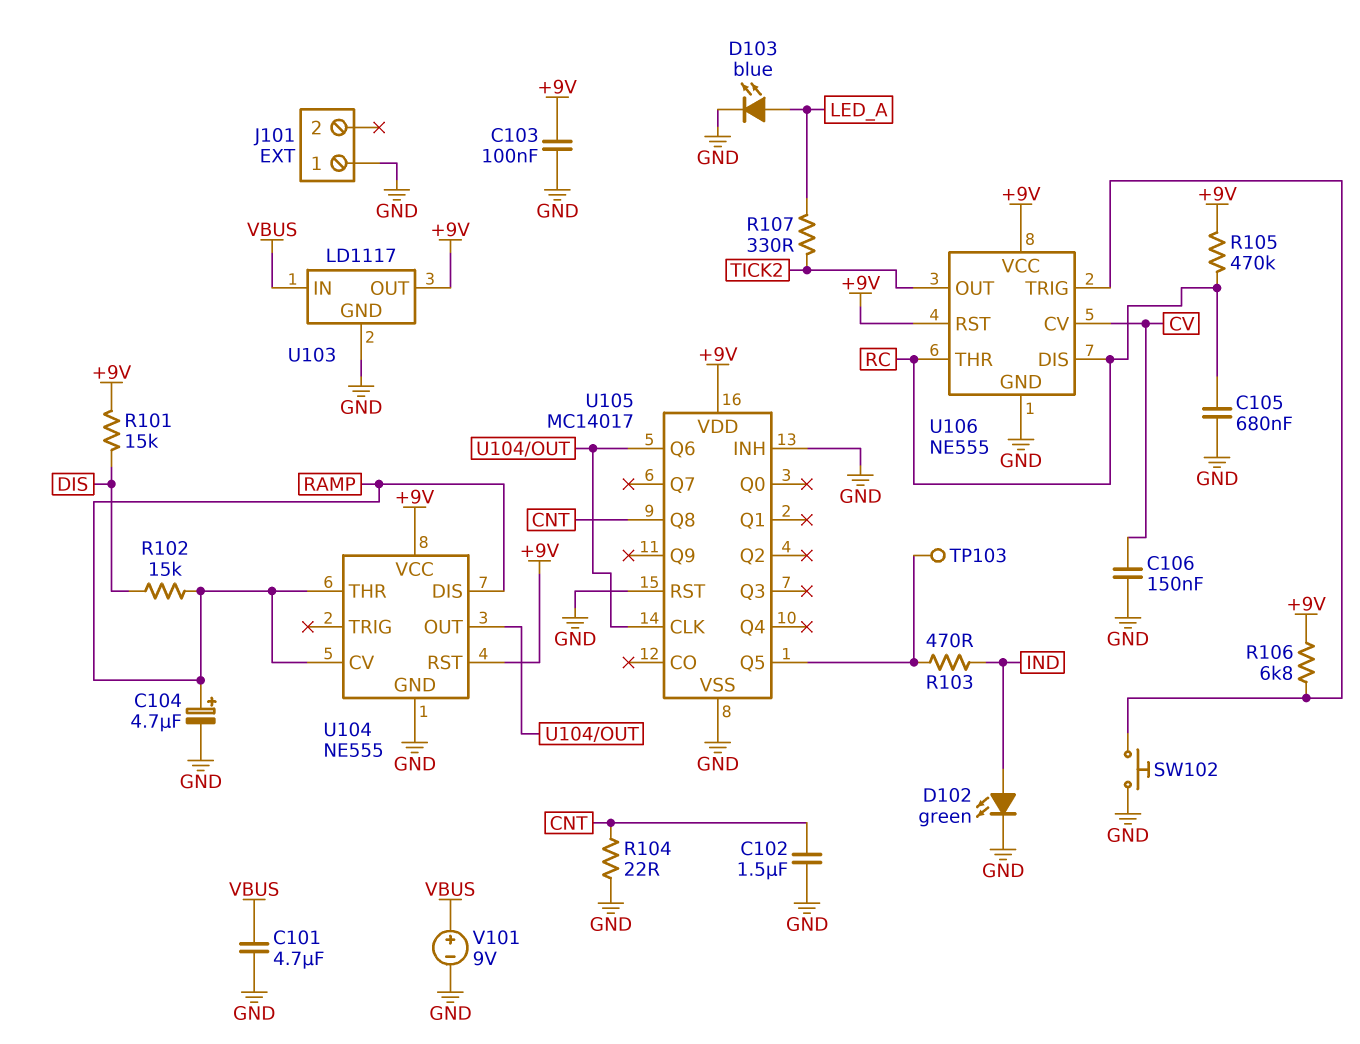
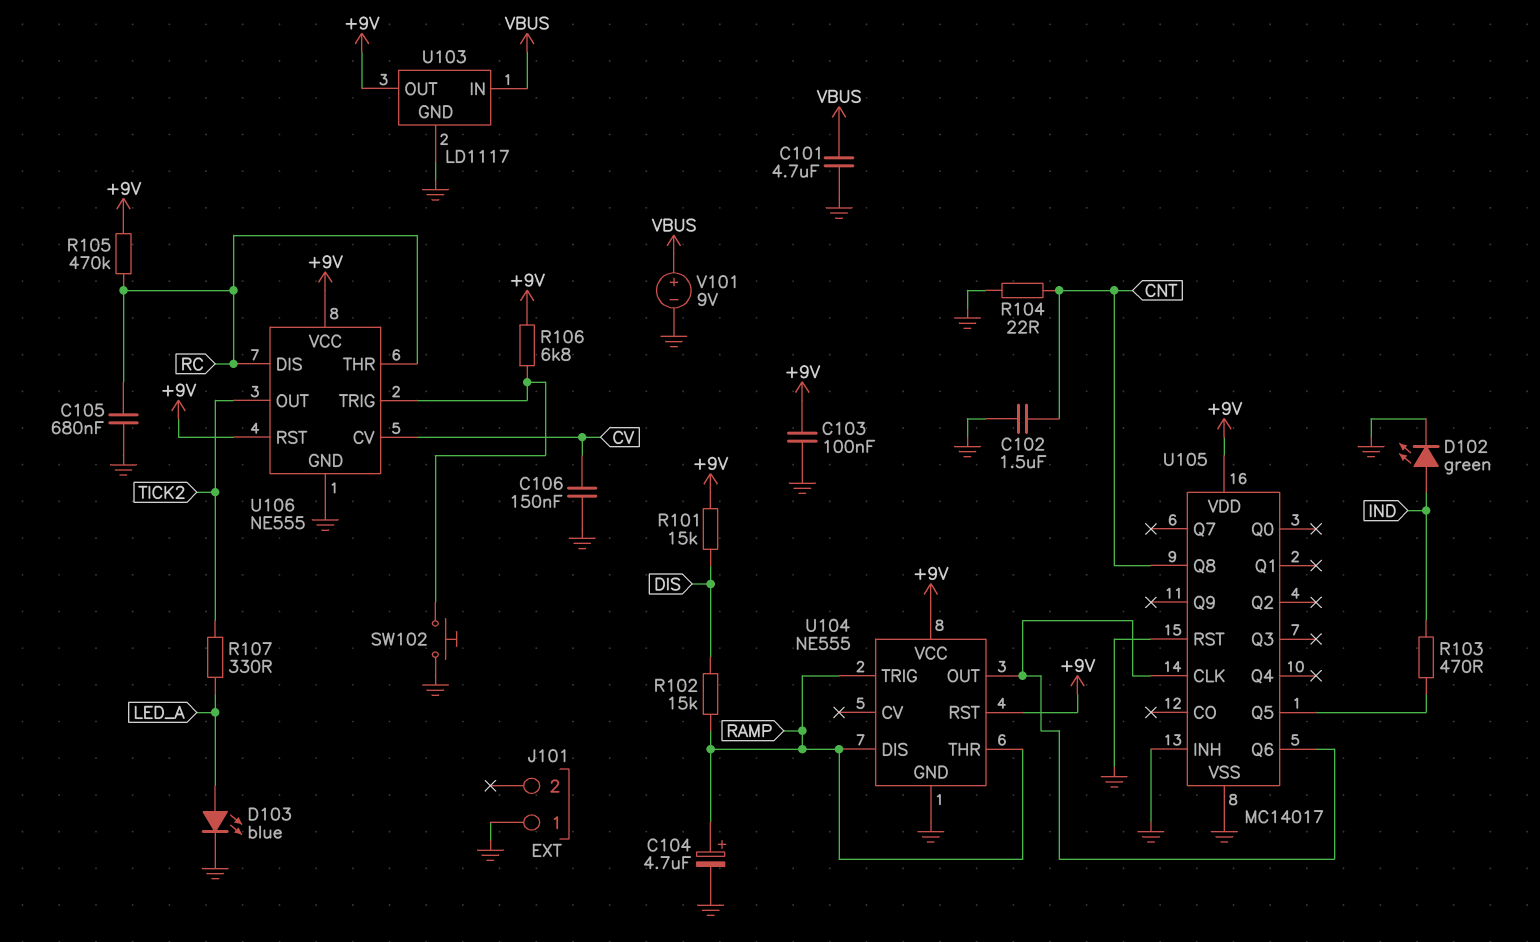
TP103: test point (U105/Q5) -> none
U104 pin CV: RAMP -> none
U104 pin TRIG: none -> RAMP

